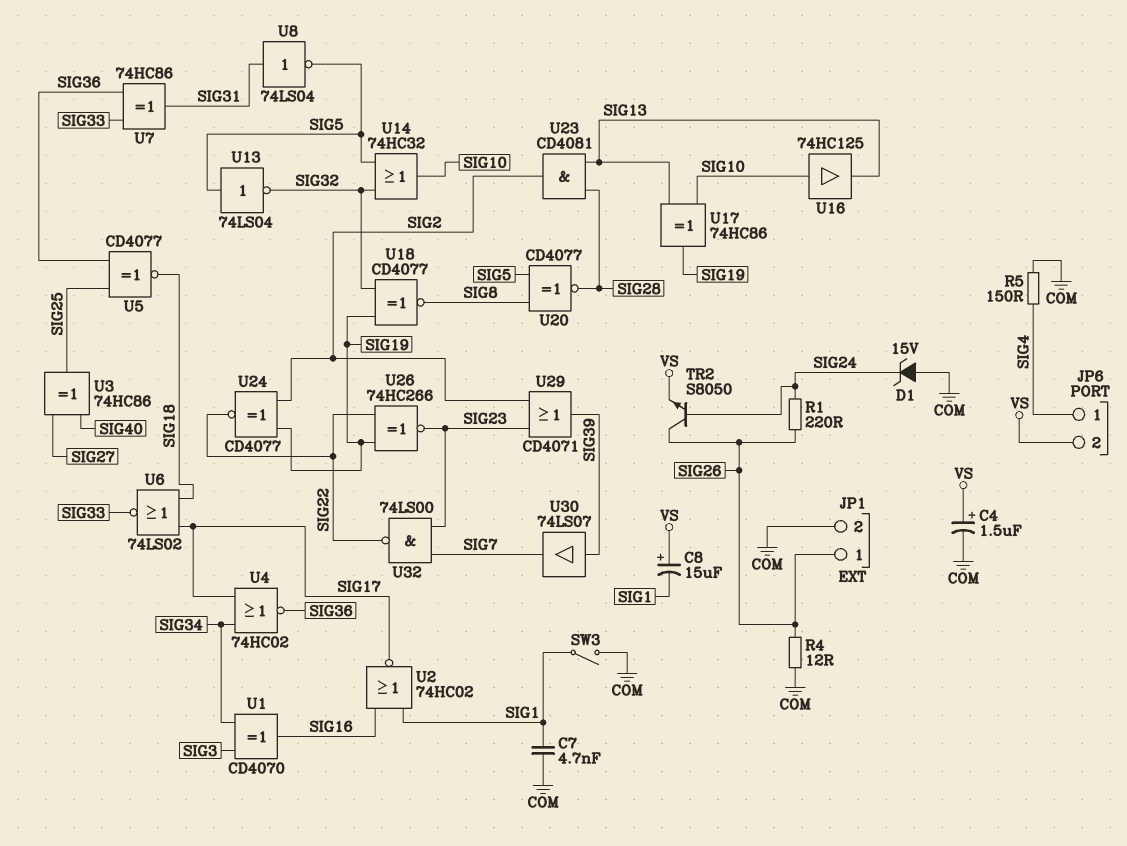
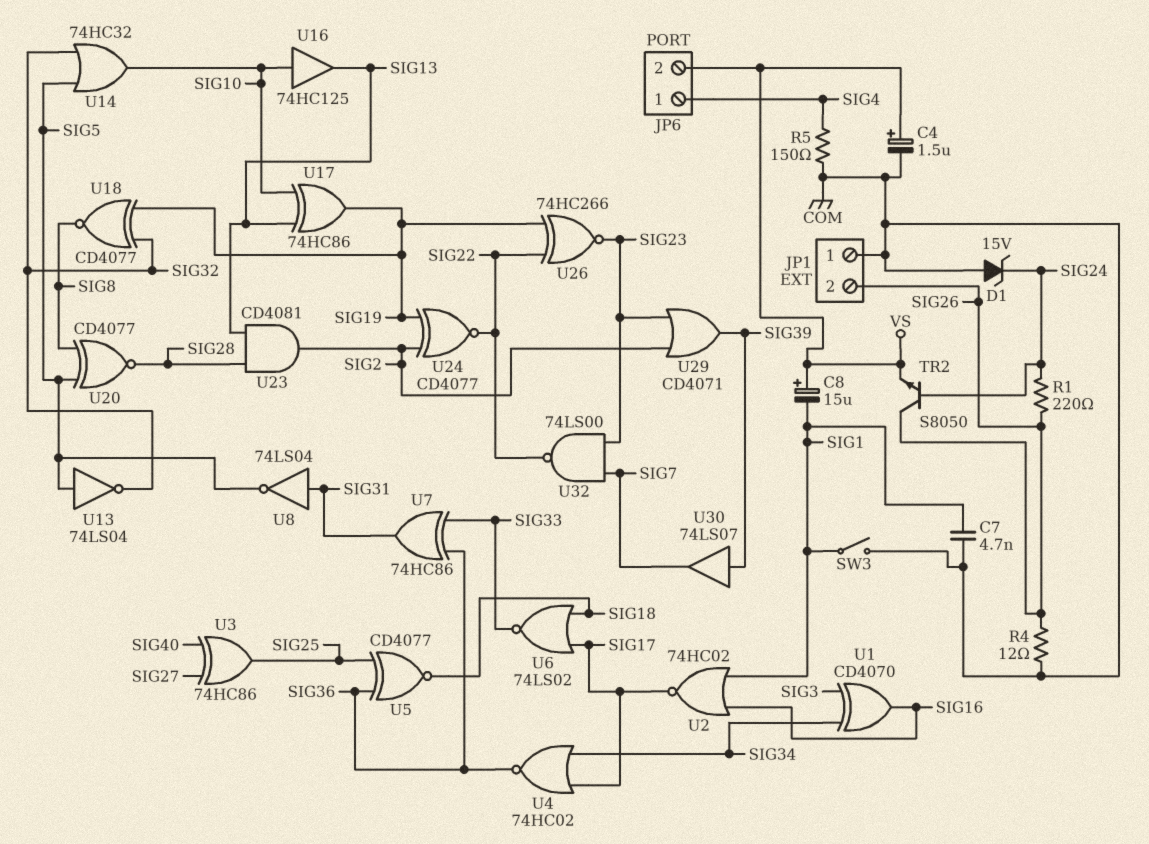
JP1 pin 1: SIG26 -> COM
JP1 pin 2: COM -> SIG26

